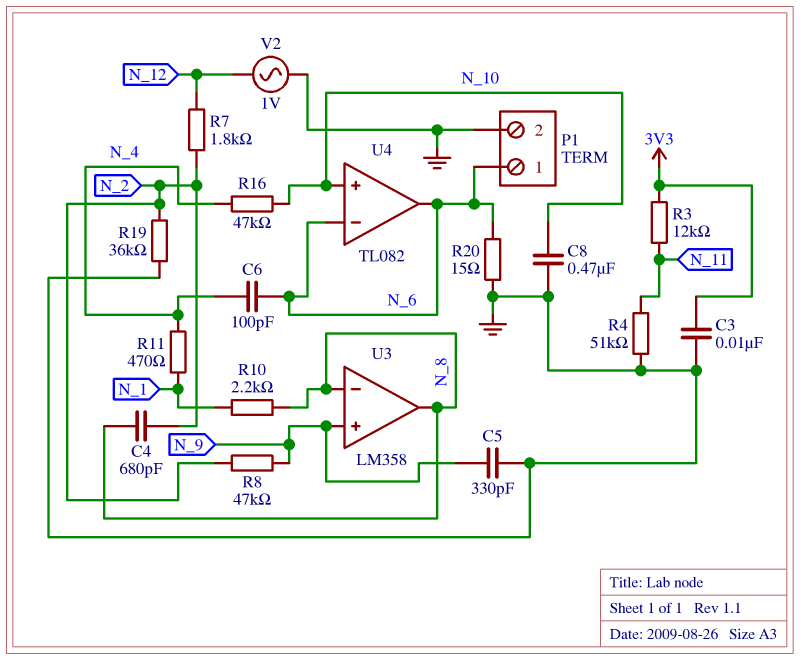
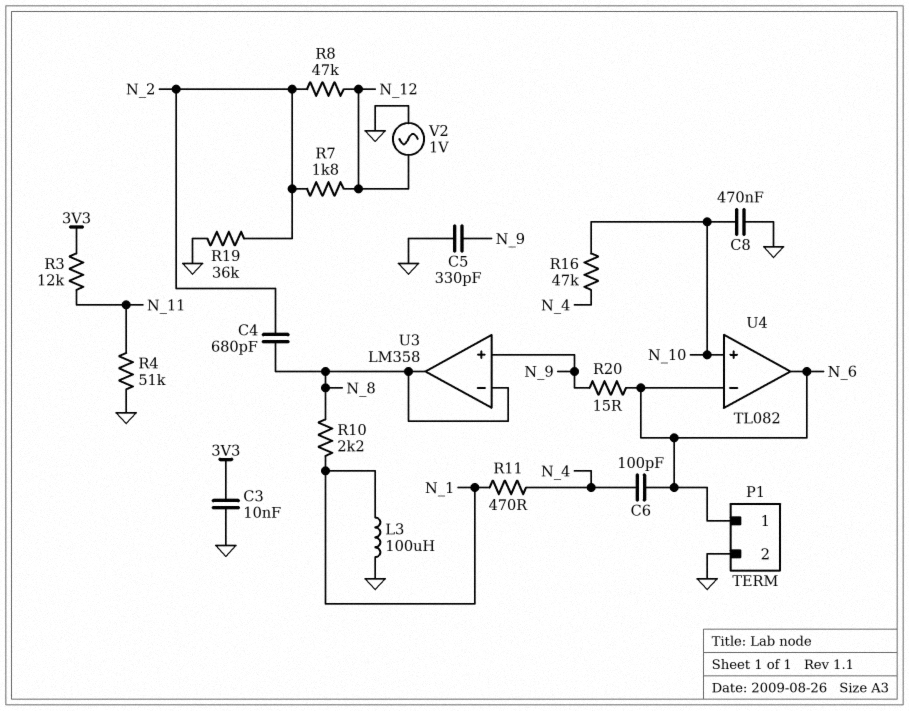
L3: none -> 100uH (GND, N_1)
R8: 47k (N_2, N_9) -> 47k (N_2, N_12)
R20: 15 (GND, N_6) -> 15 (N_6, N_9)

